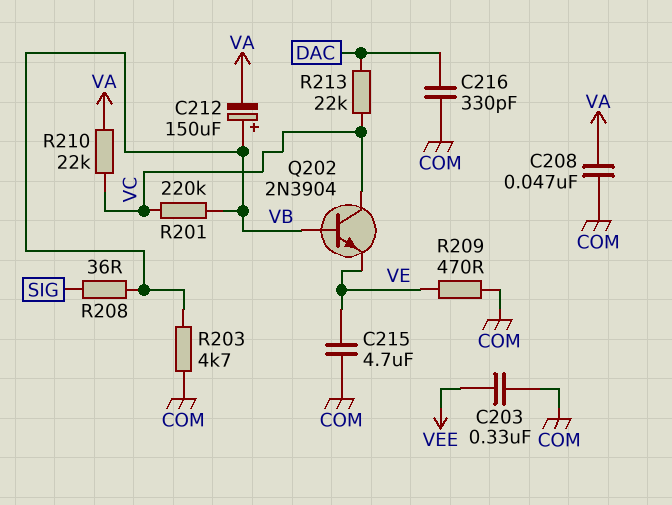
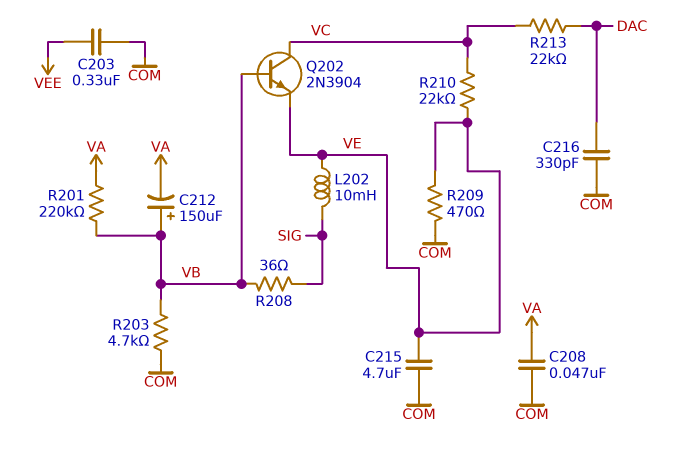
L202: none -> 10mH (SIG, VE)
R201: 220k (VB, VC) -> 220k (VA, VB)
R210: 22k (VA, VC) -> 22k (VC, VE)

